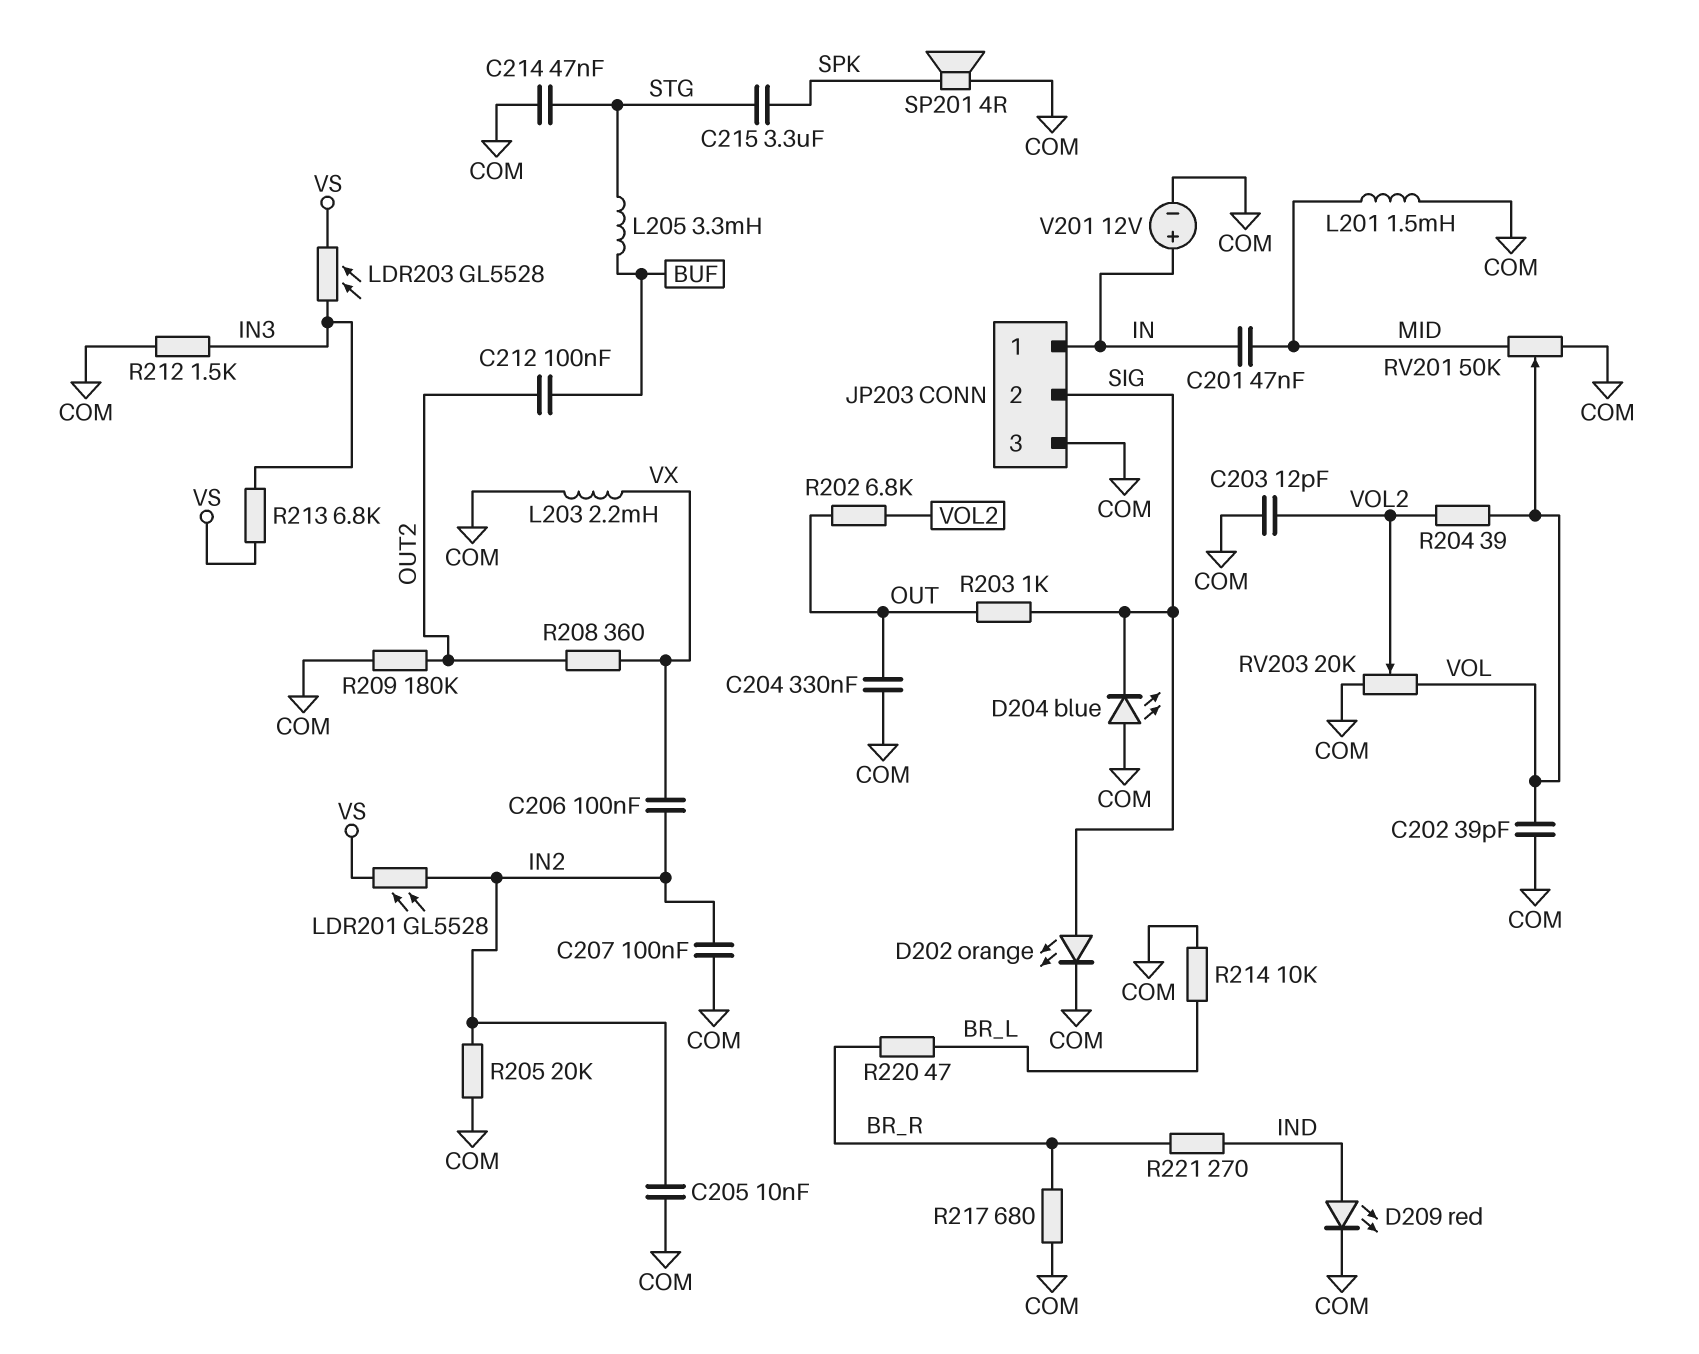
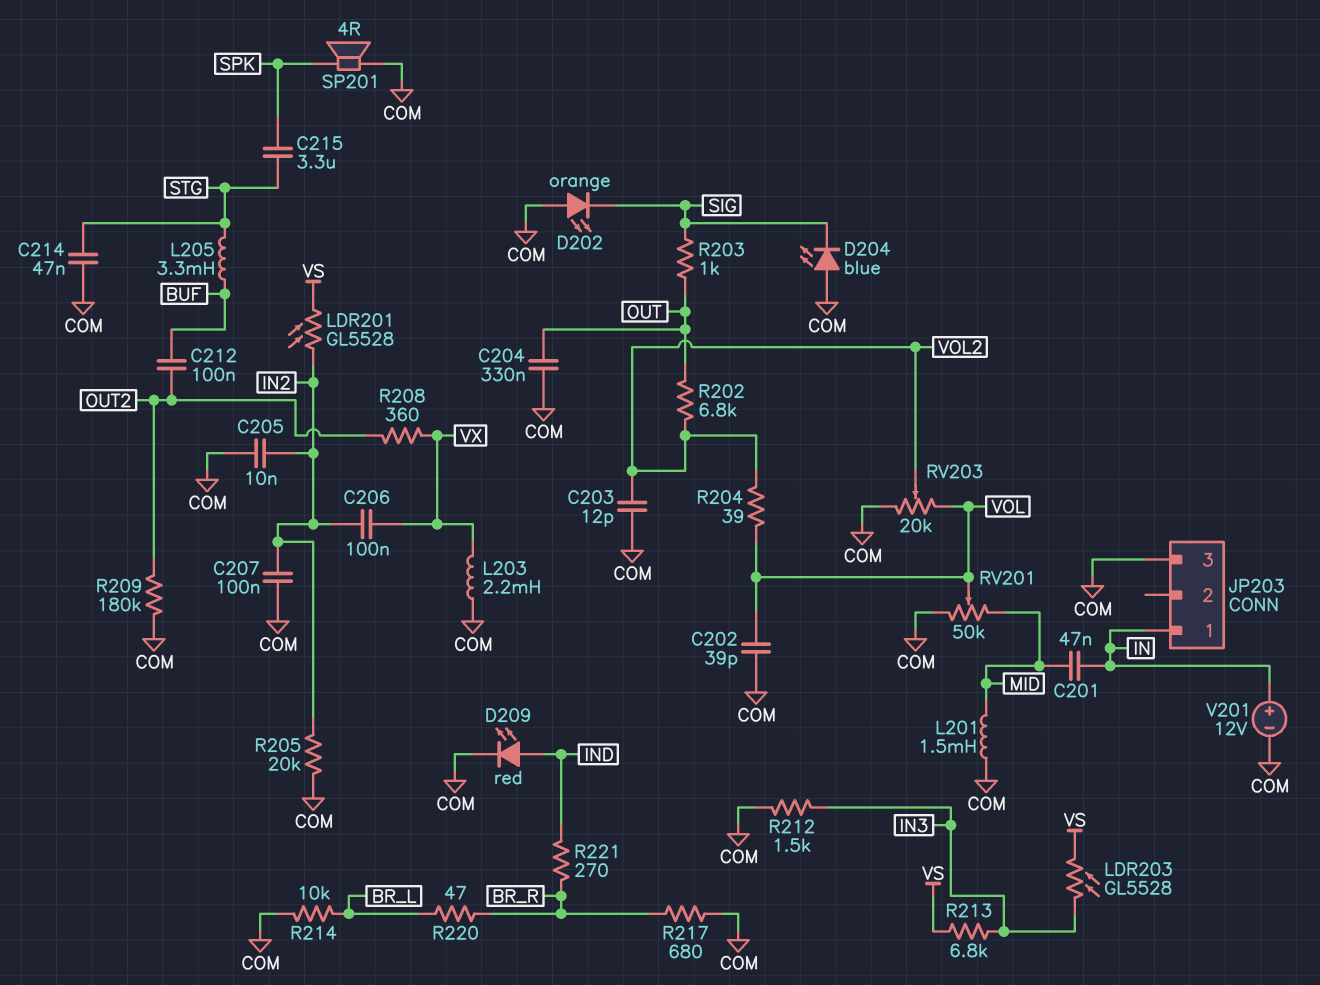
D202: LED orange (A SIG, K COM) -> LED orange (A COM, K SIG)
JP203 pin 2: SIG -> none

